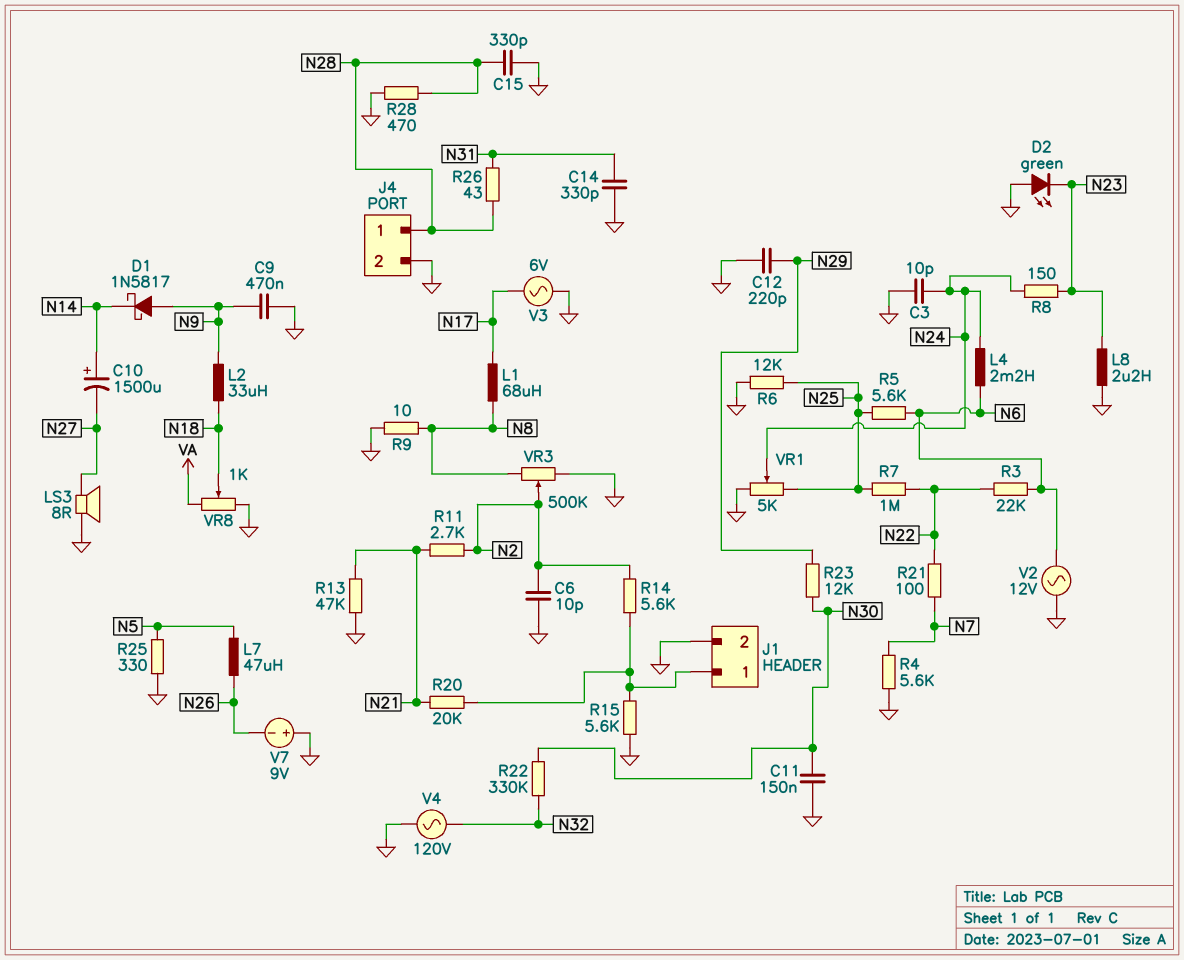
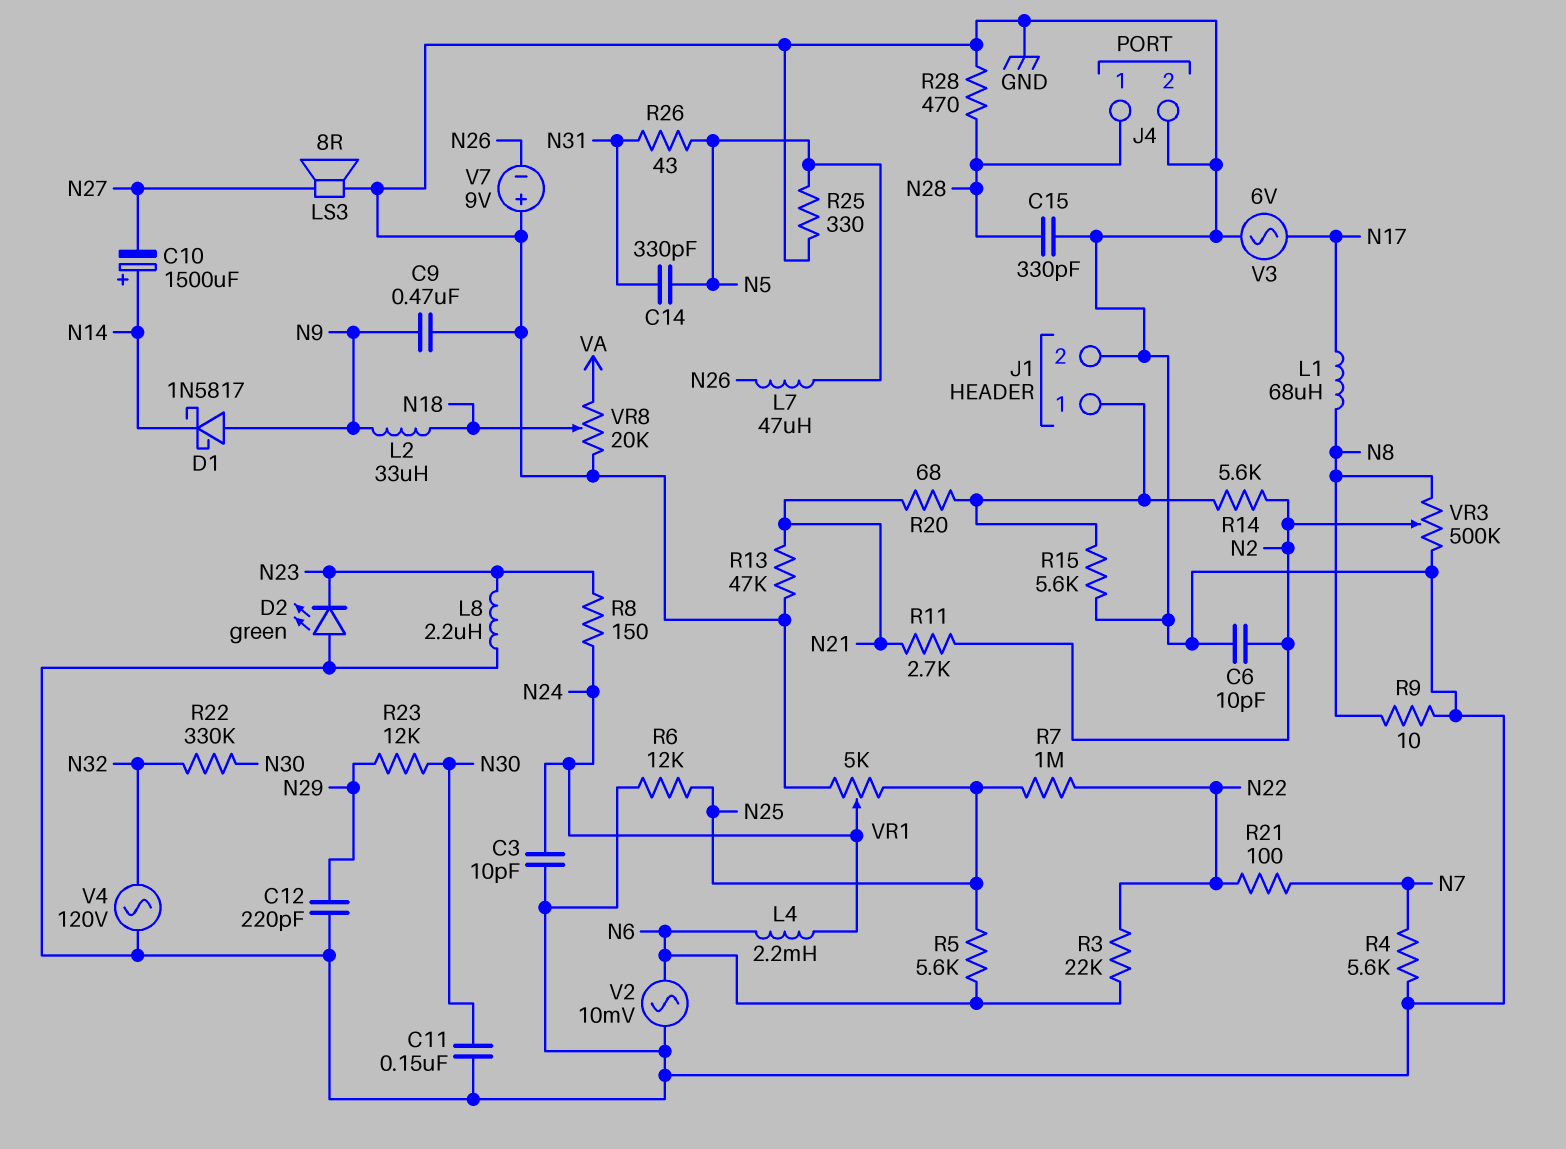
C14: 330pF (GND, N31) -> 330pF (N5, N31)
R20: 20k (J1/1, N21) -> 68 (J1/1, N21)
R26: 43 (N28, N31) -> 43 (N5, N31)
V2: AC 12V (GND, N6) -> AC 10mV (GND, N6)
VR8: 1k (GND, VA, wiper N18) -> 20k (GND, VA, wiper N18)

